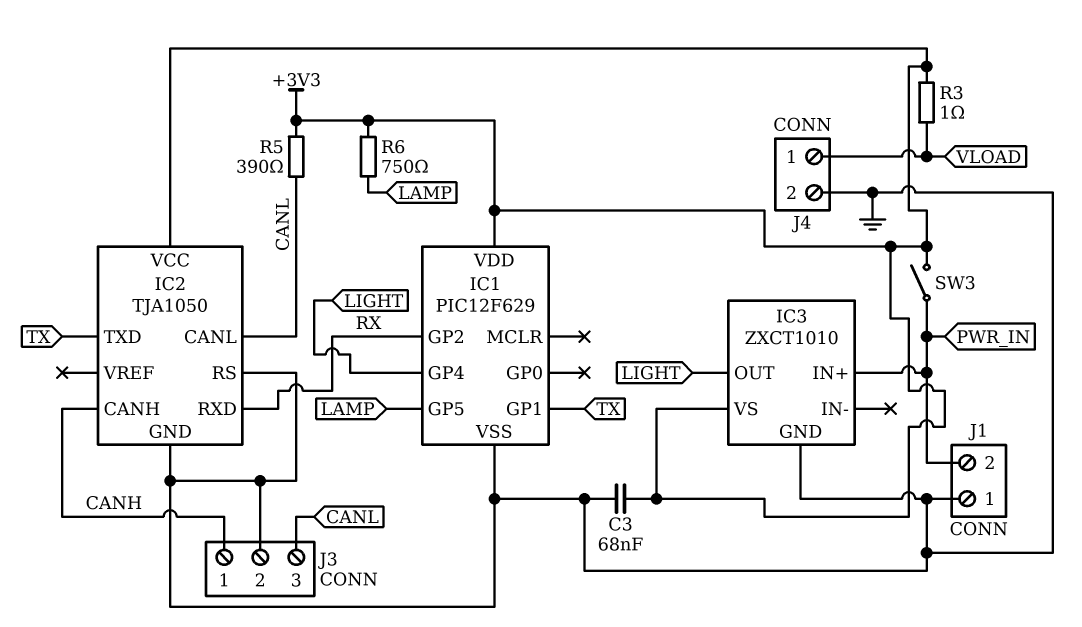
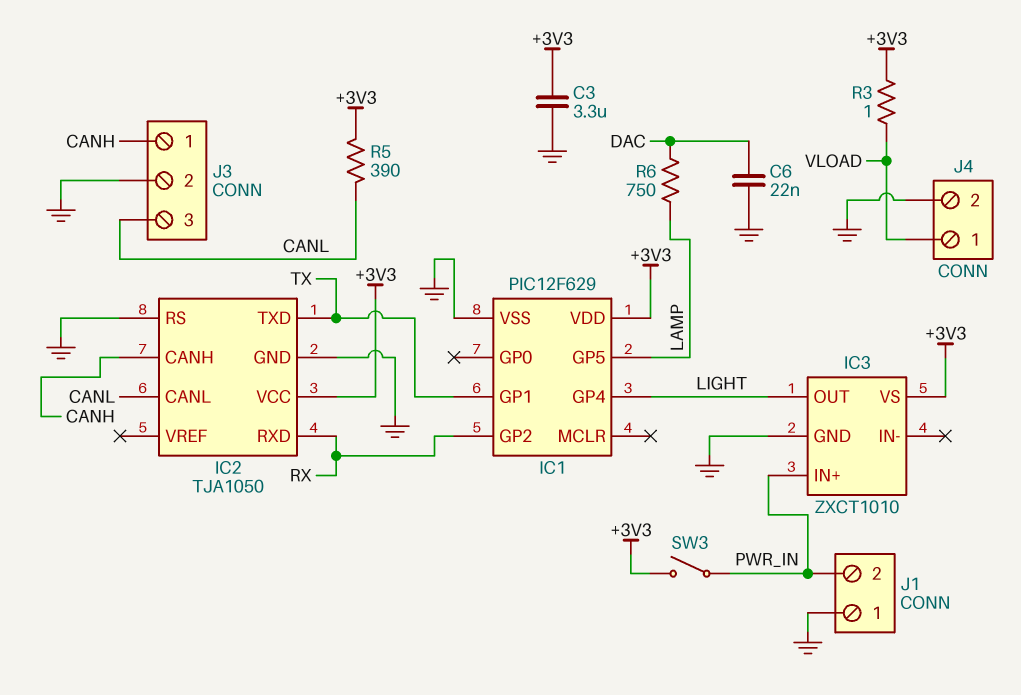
C3: 68nF (+3V3, GND) -> 3.3uF (+3V3, GND)
C6: none -> 22nF (DAC, GND)
R6: 750 (+3V3, LAMP) -> 750 (DAC, LAMP)

